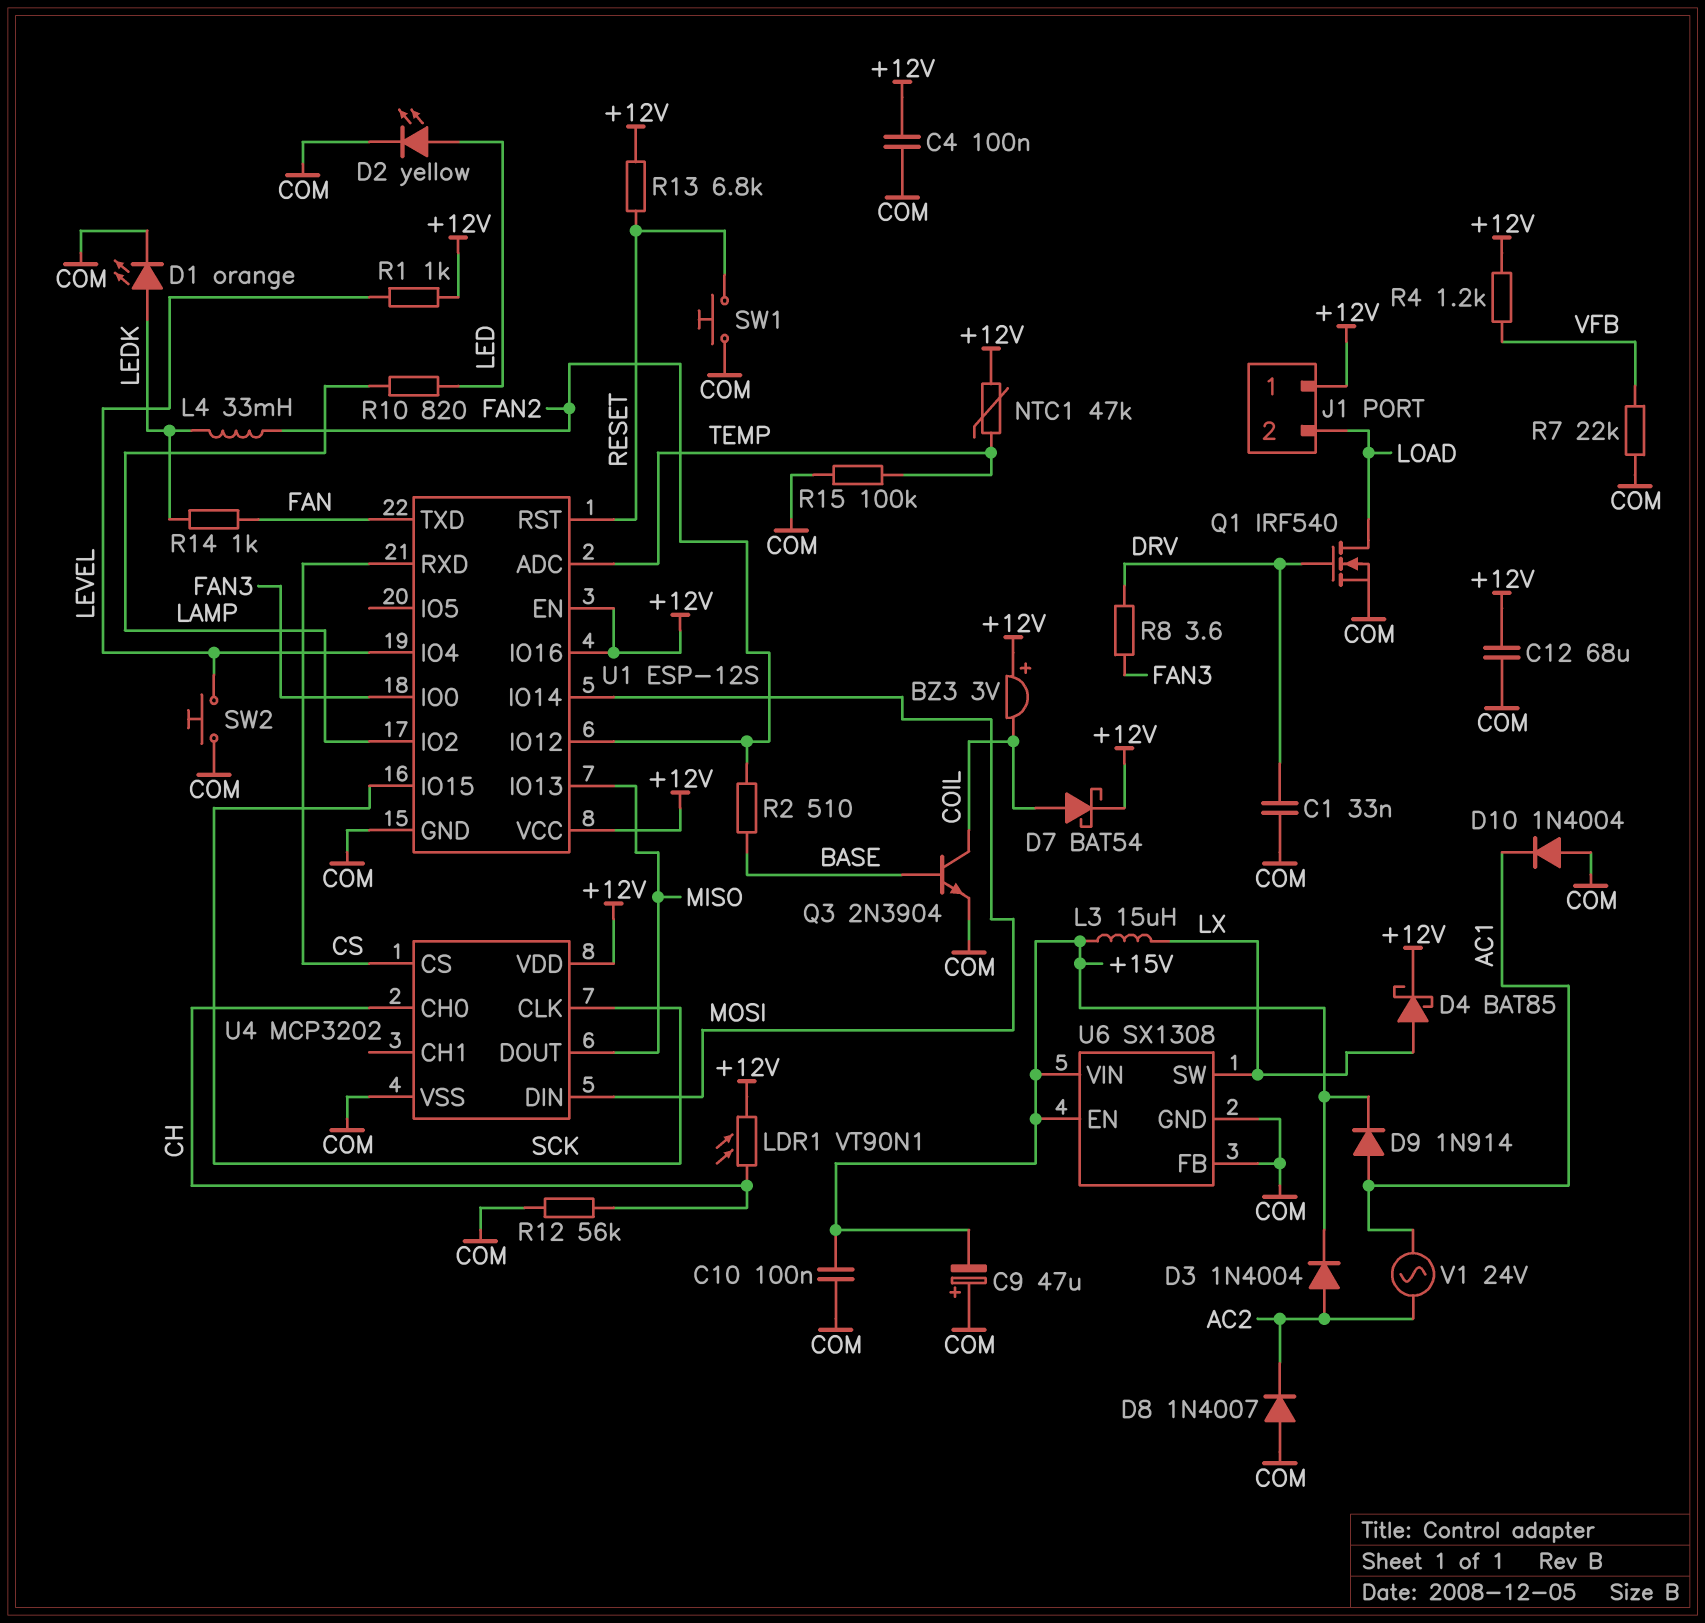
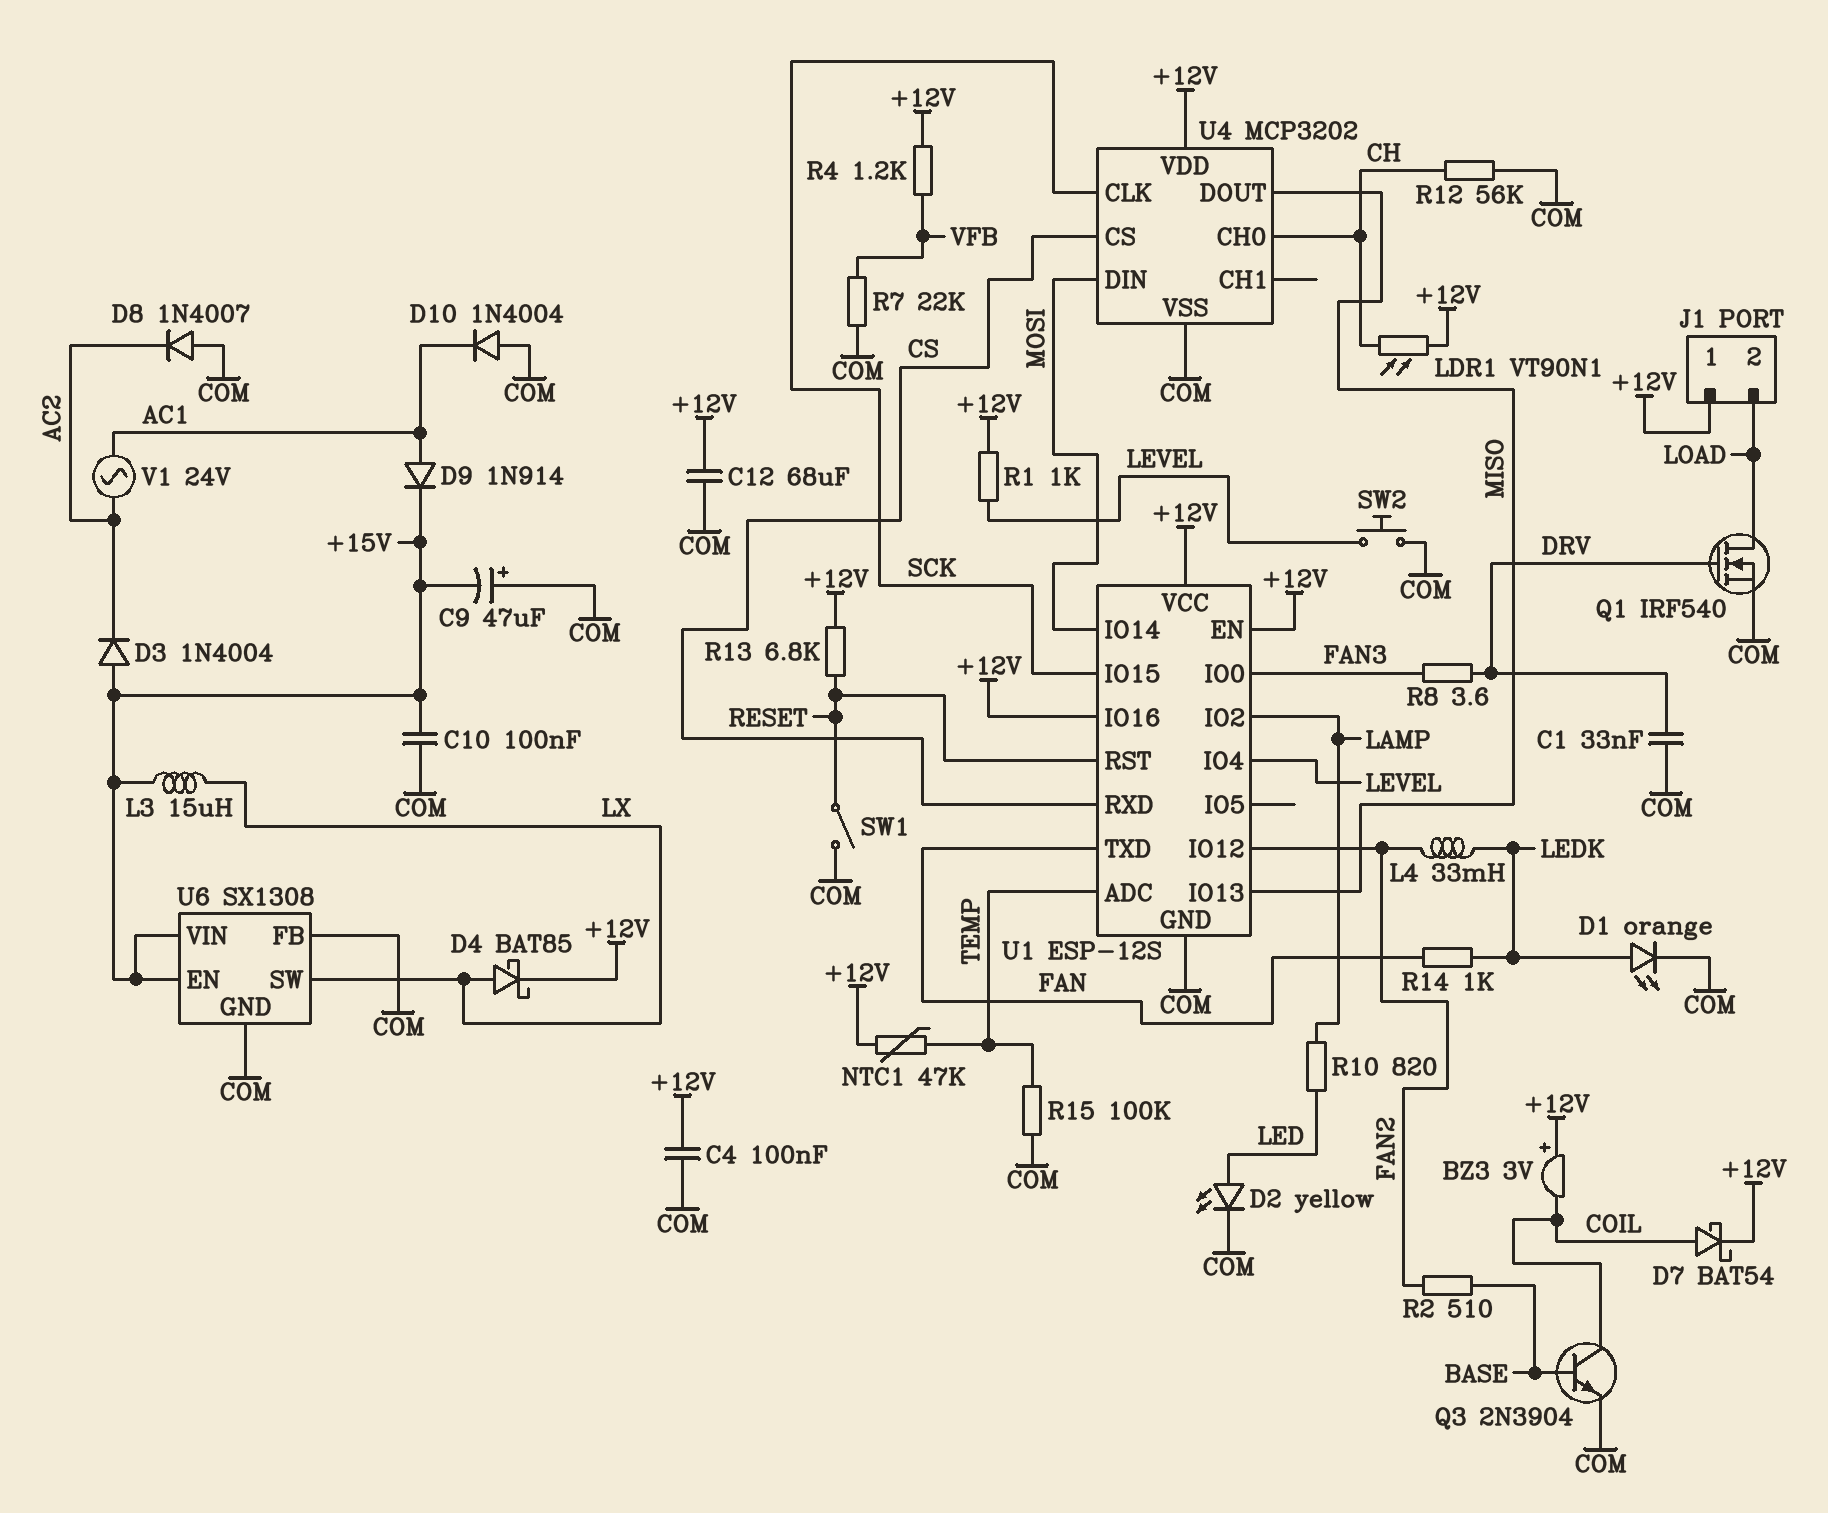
D3: diode 1N4004 (A AC2, K +15V) -> diode 1N4004 (A +15V, K AC2)
SW1: button (COM, RESET) -> switch (COM, RESET)

